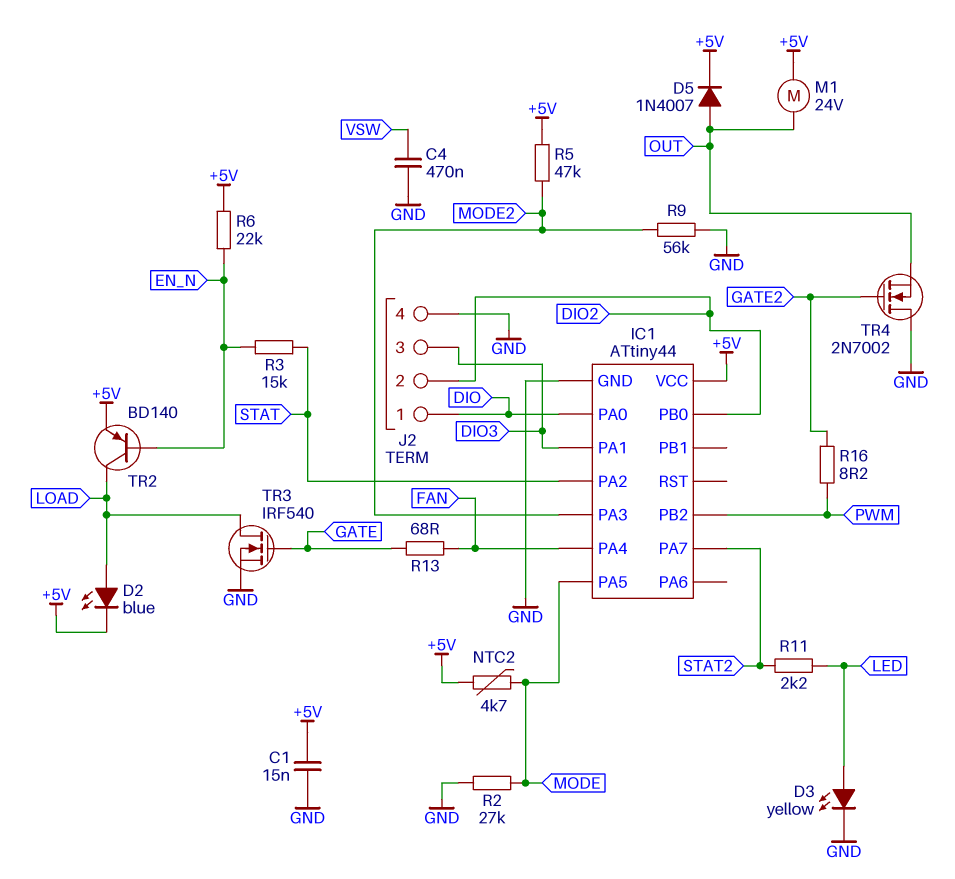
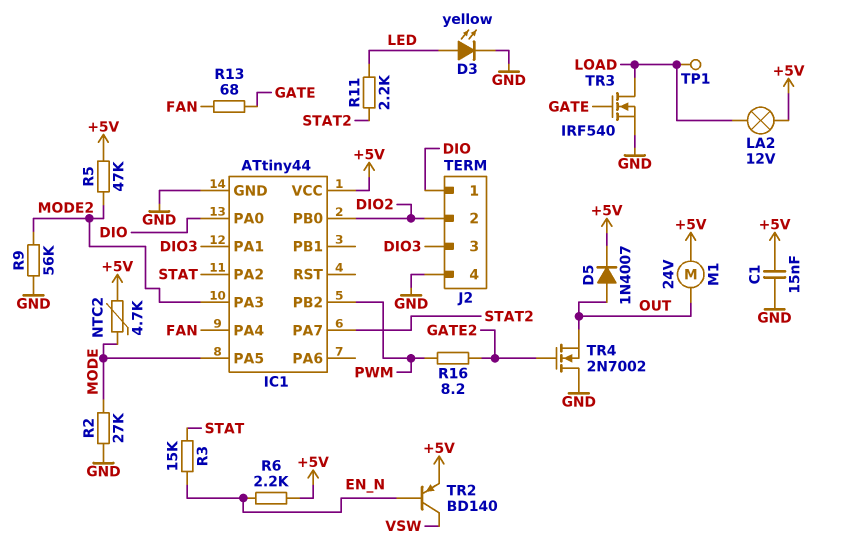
C4: 470nF (GND, VSW) -> none
D2: LED blue (A LOAD, K +5V) -> none
LA2: none -> lamp 12V (+5V, LOAD)
R6: 22k (+5V, EN_N) -> 2.2k (+5V, EN_N)
TP1: none -> test point (LOAD)
TR2: PNP BD140 (B EN_N, C LOAD, E +5V) -> PNP BD140 (B EN_N, C VSW, E +5V)

